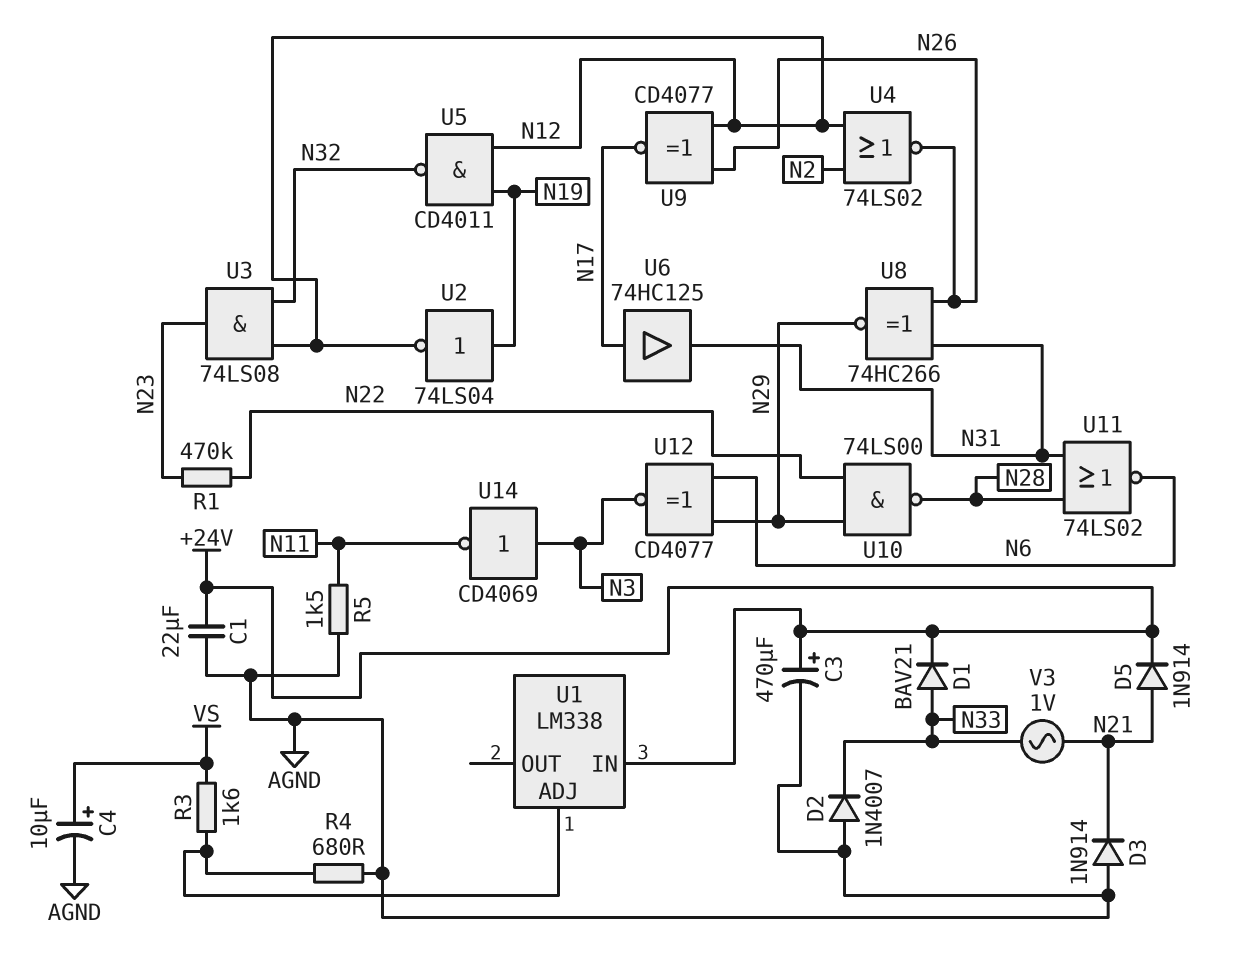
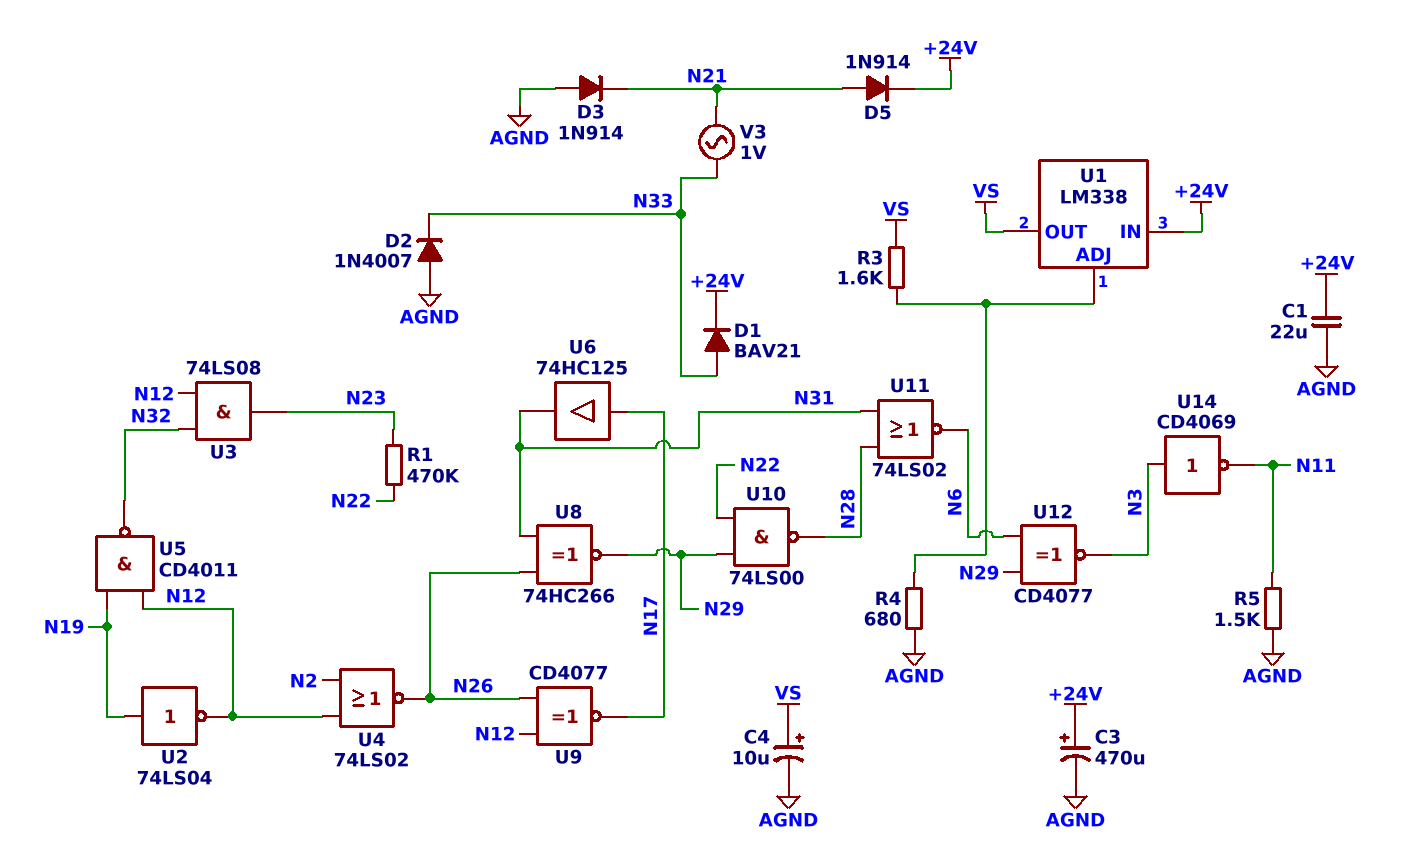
U1 pin OUT: none -> VS

